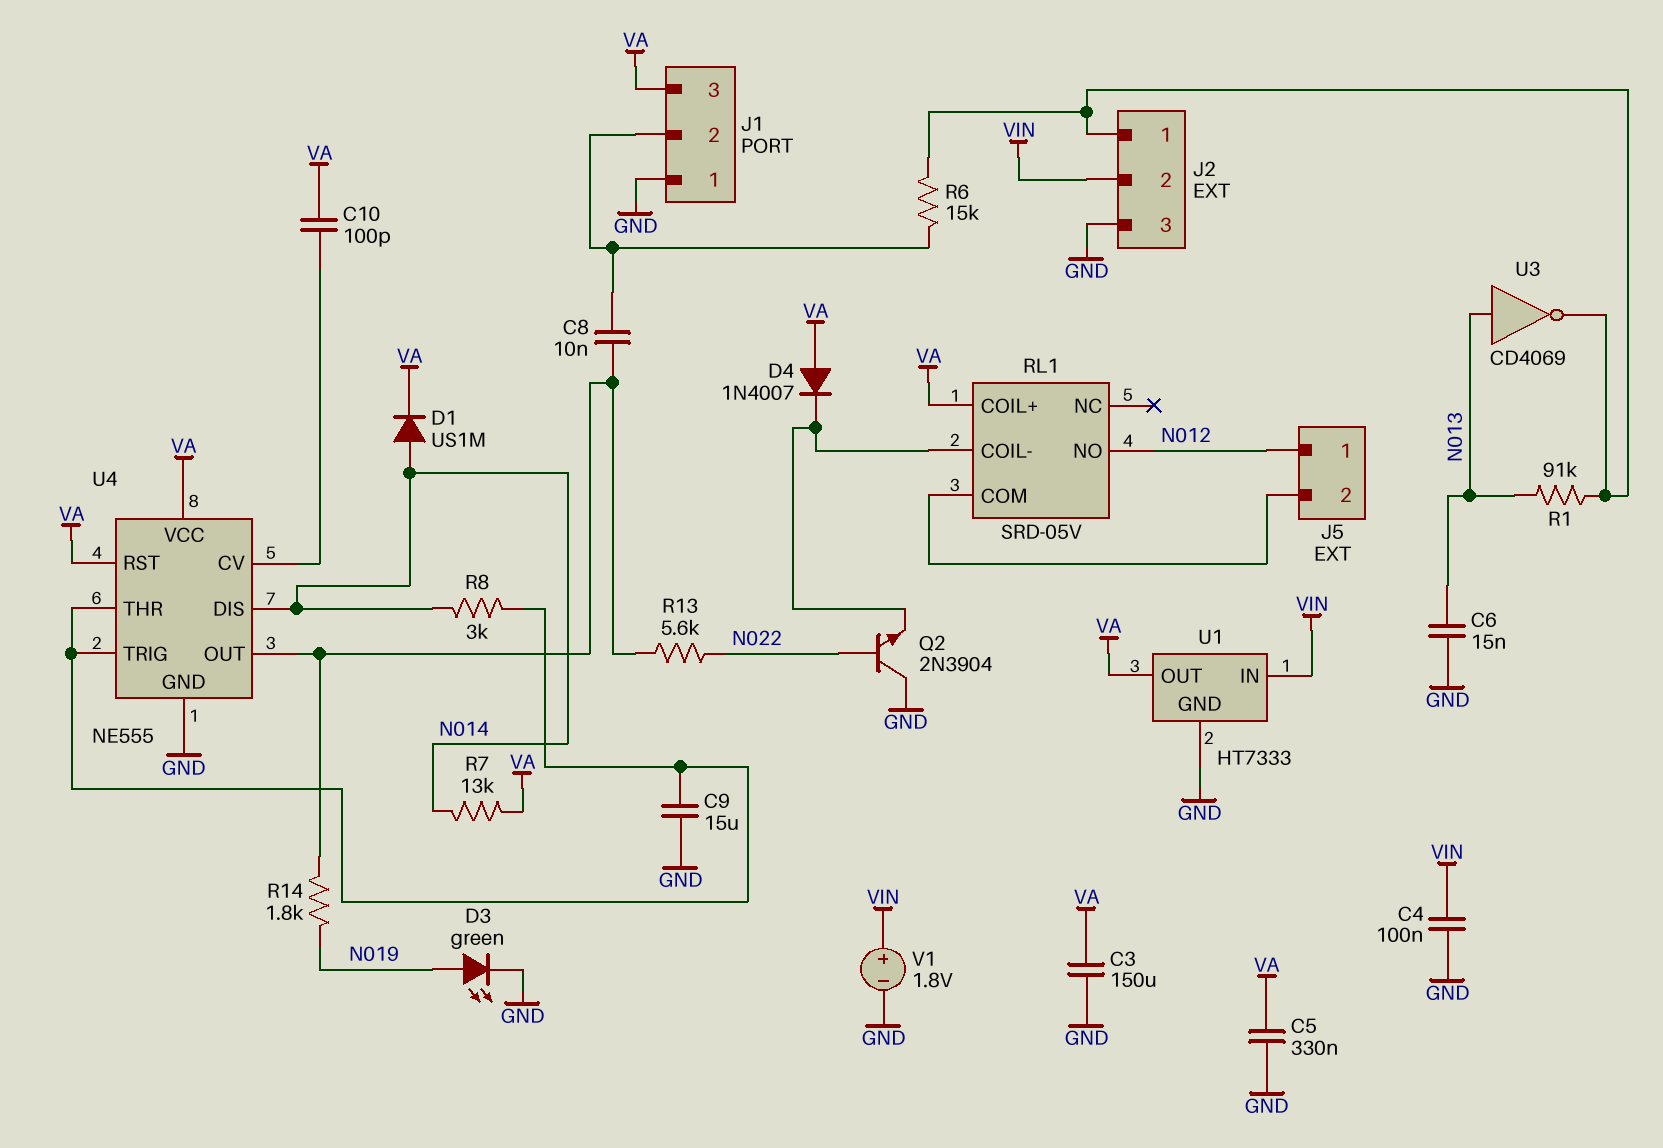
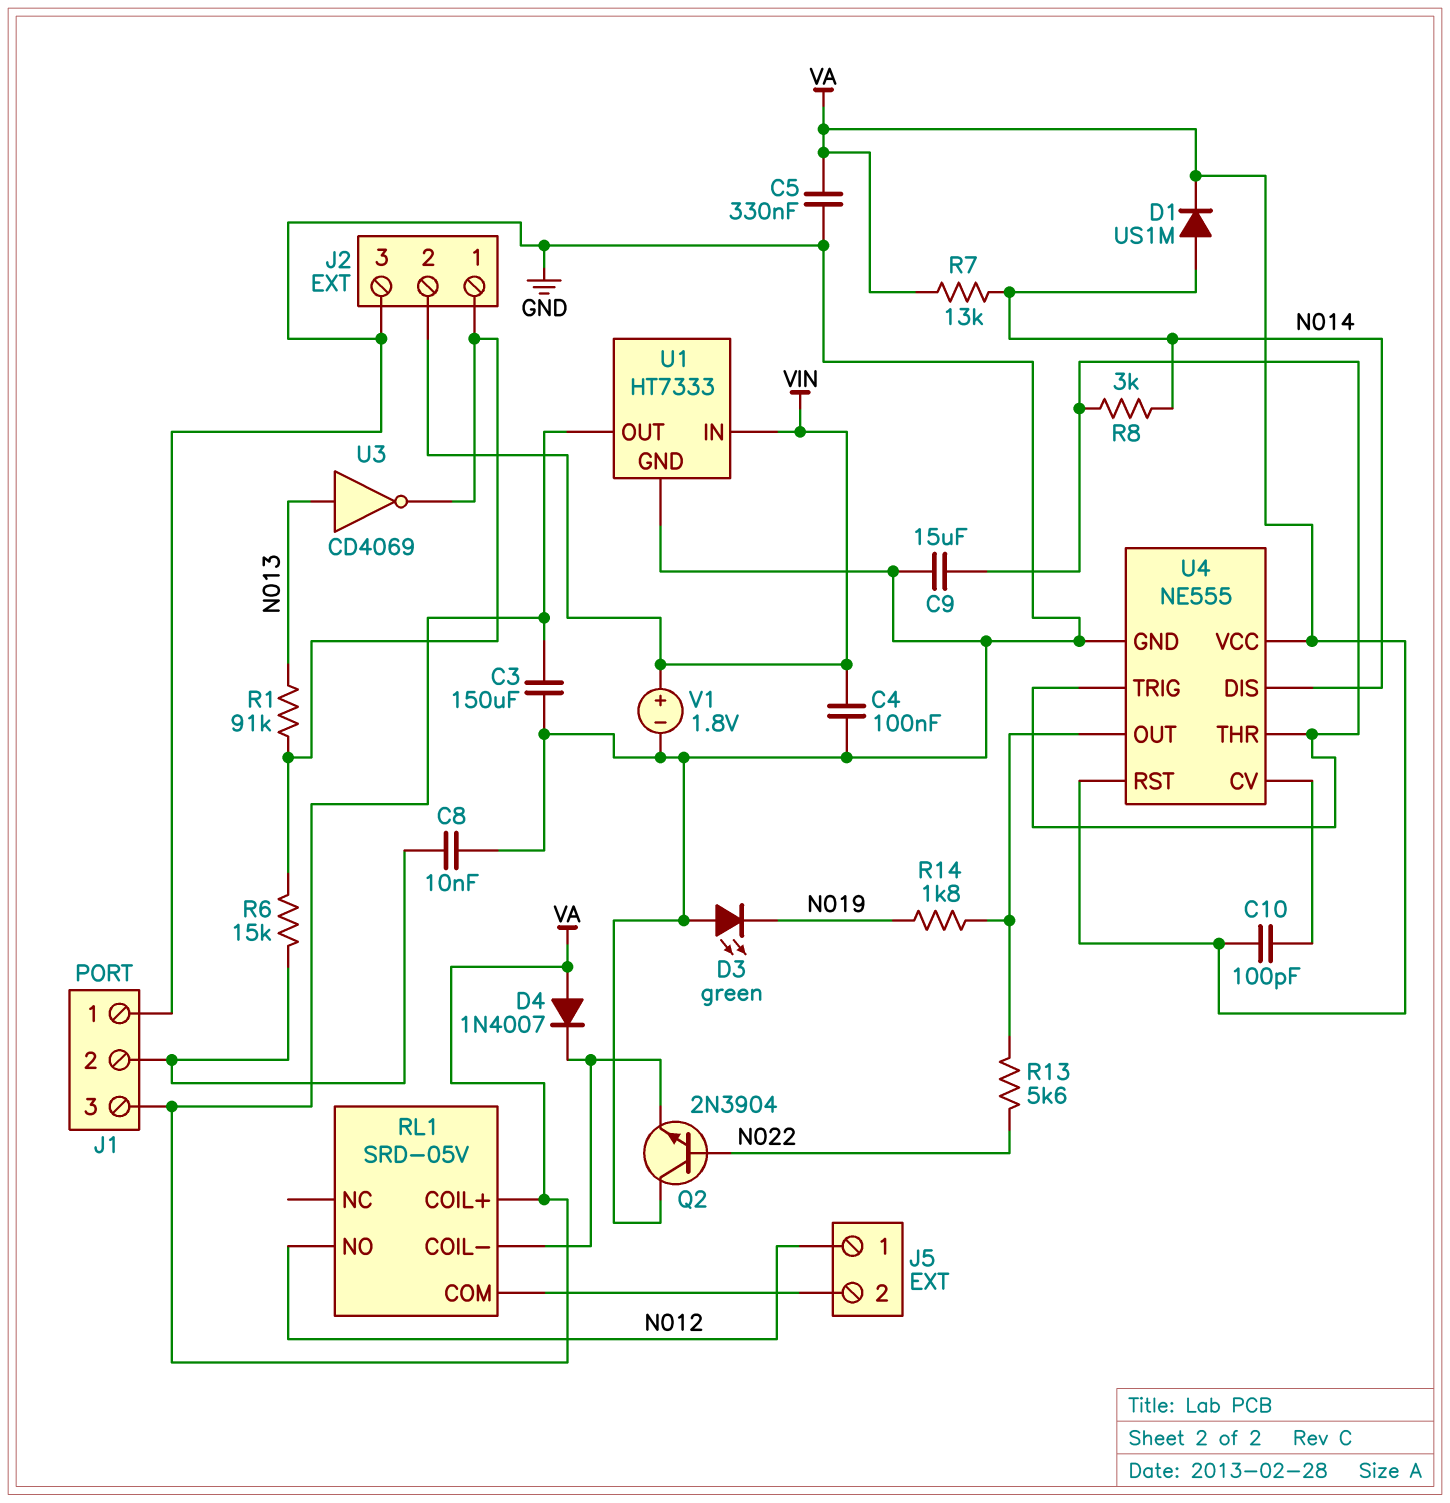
C6: 15nF (GND, N013) -> none
C8: 10nF (J1/2, U4/OUT) -> 10nF (GND, J1/2)
D3: LED green (A N019, K GND) -> LED green (A GND, K N019)

